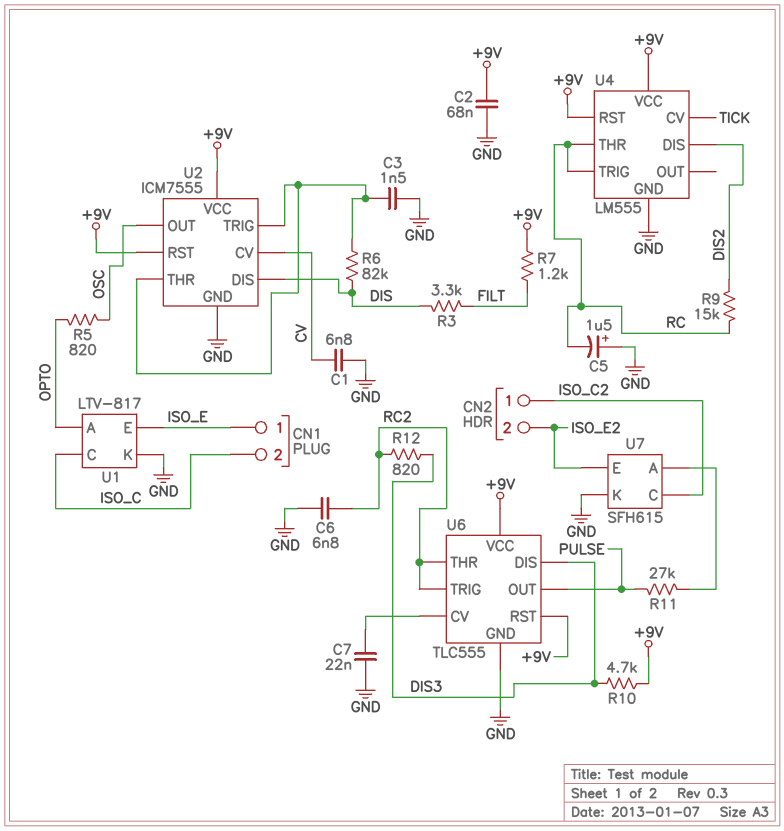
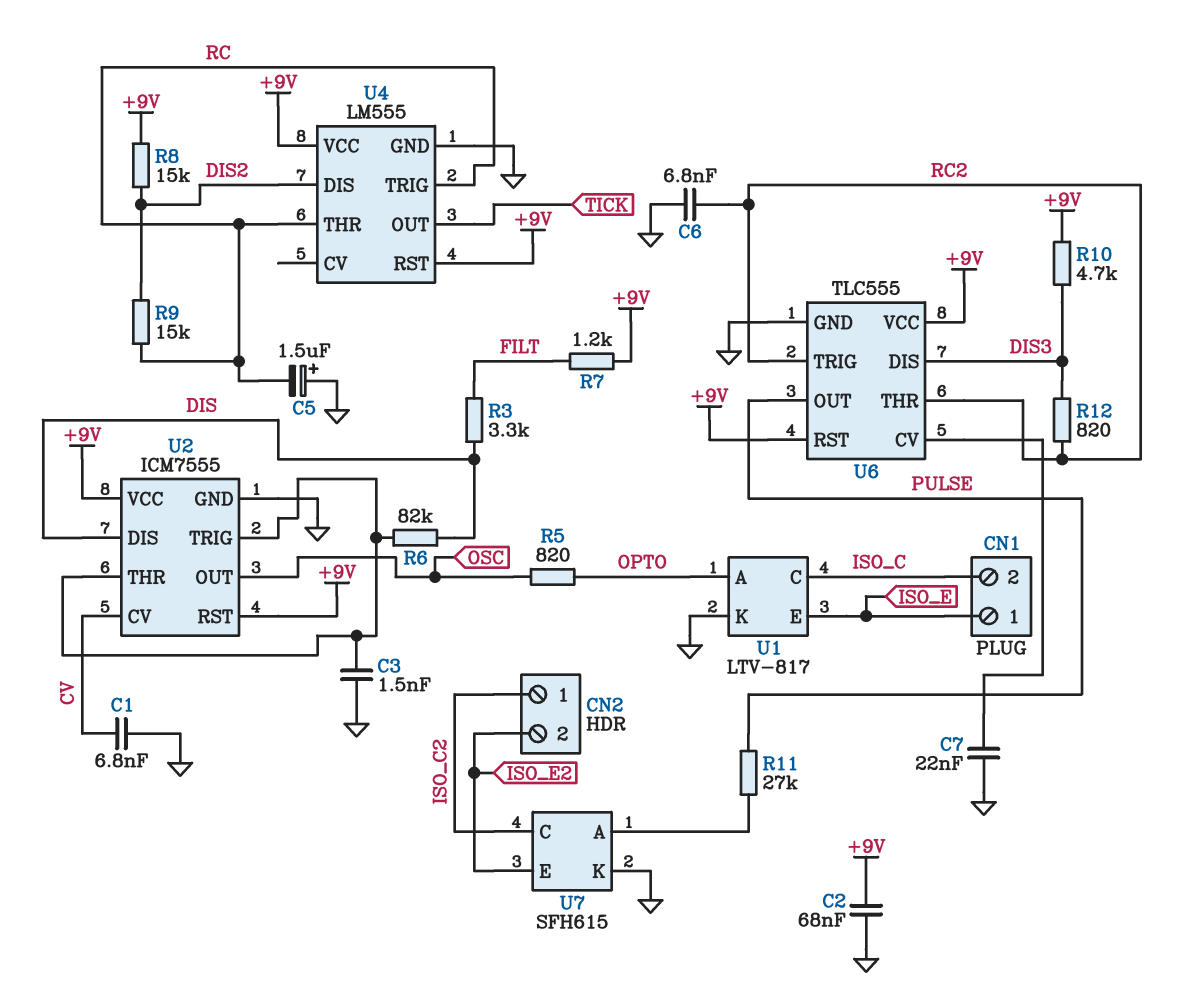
R8: none -> 15k (+9V, DIS2)
U4 pin CV: TICK -> none
U4 pin OUT: none -> TICK

